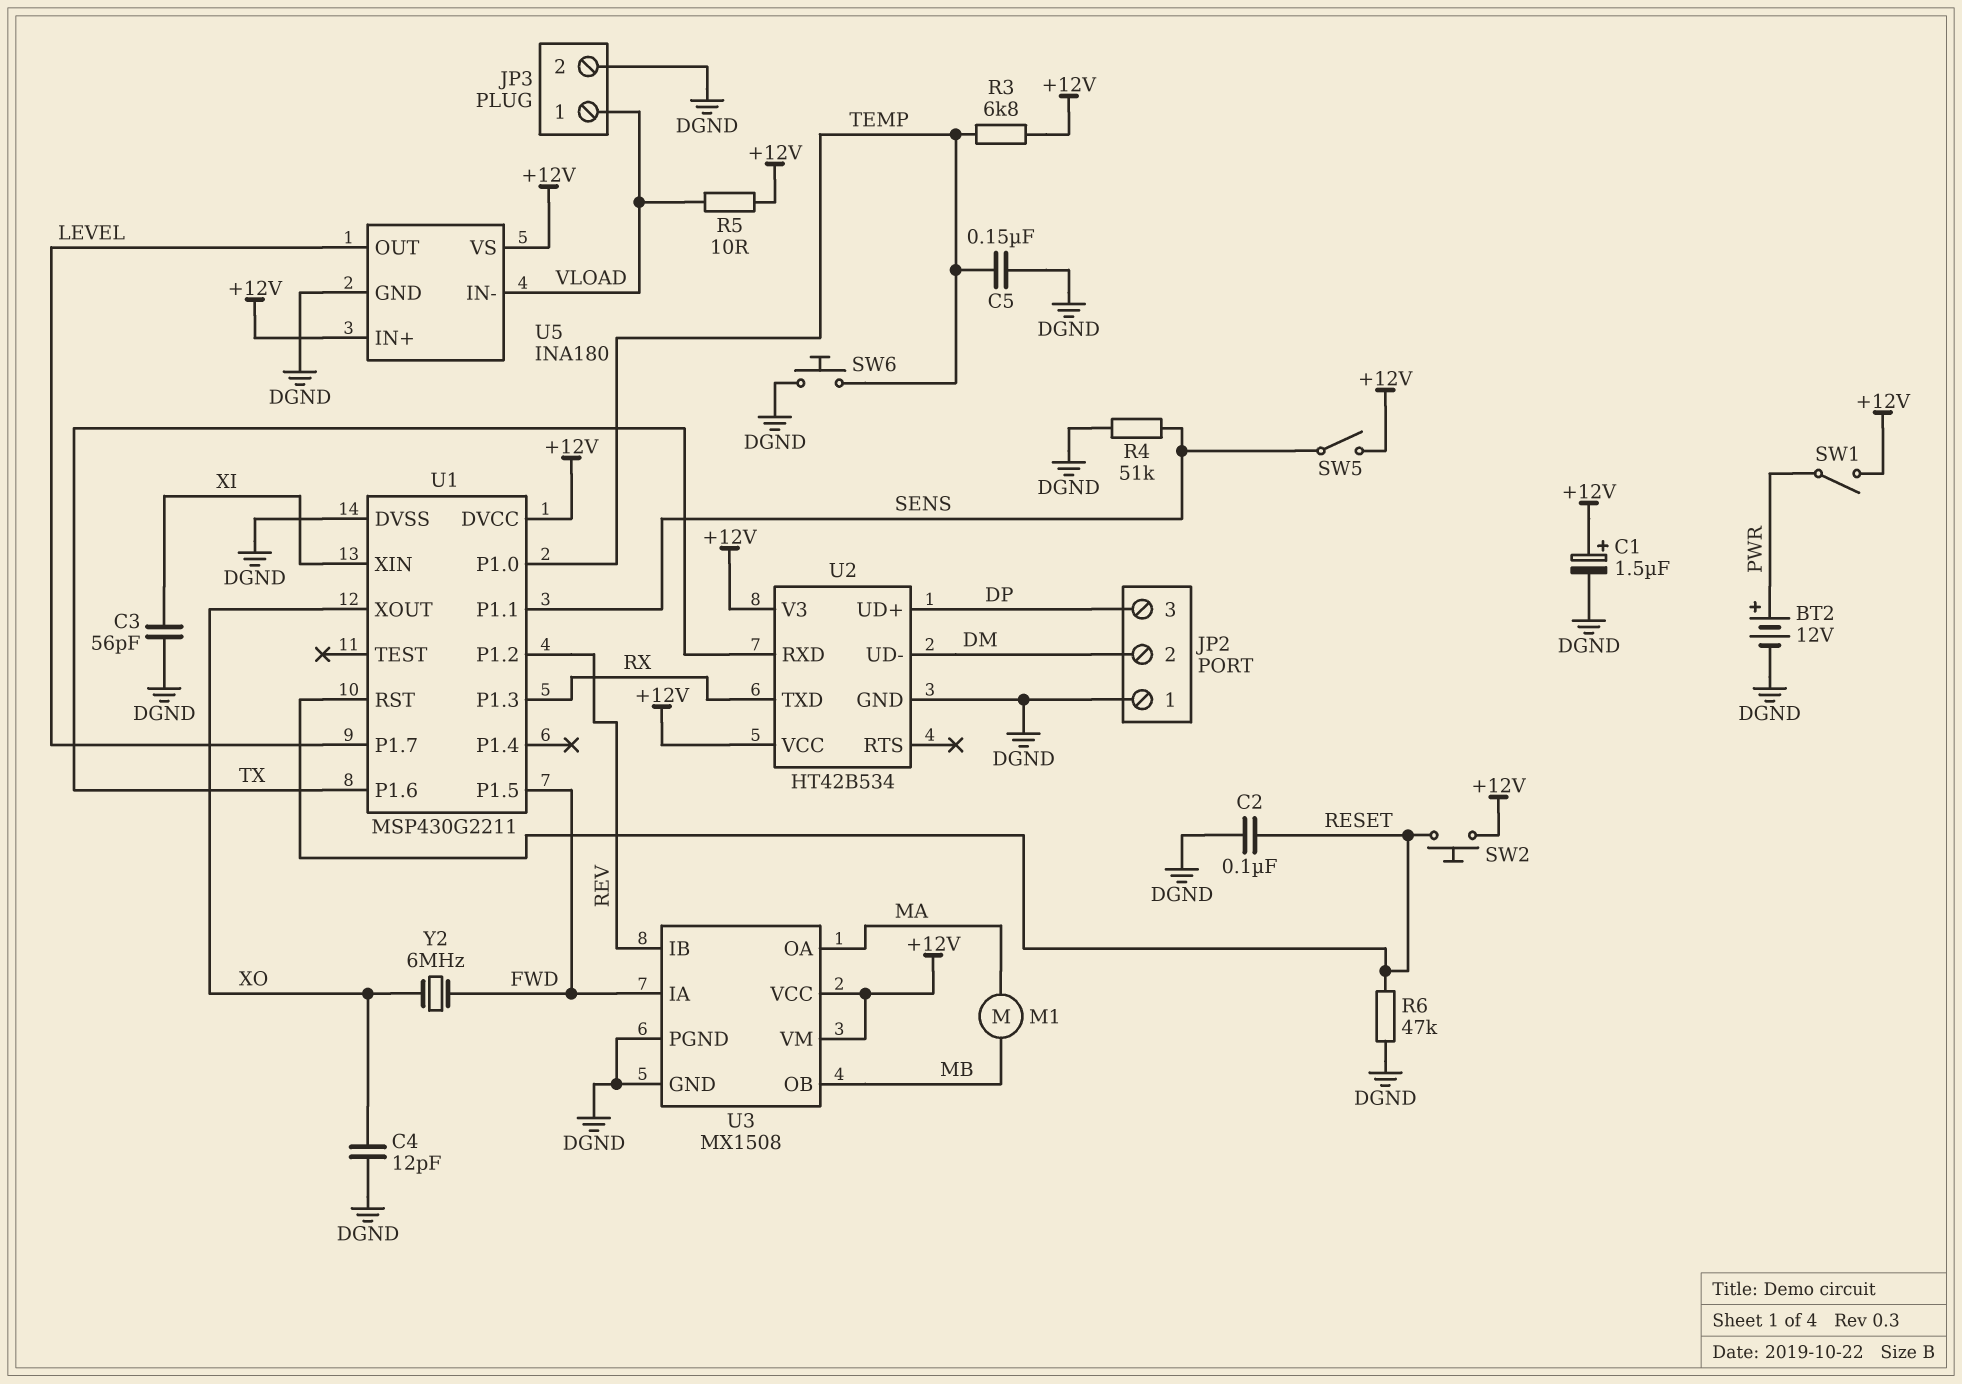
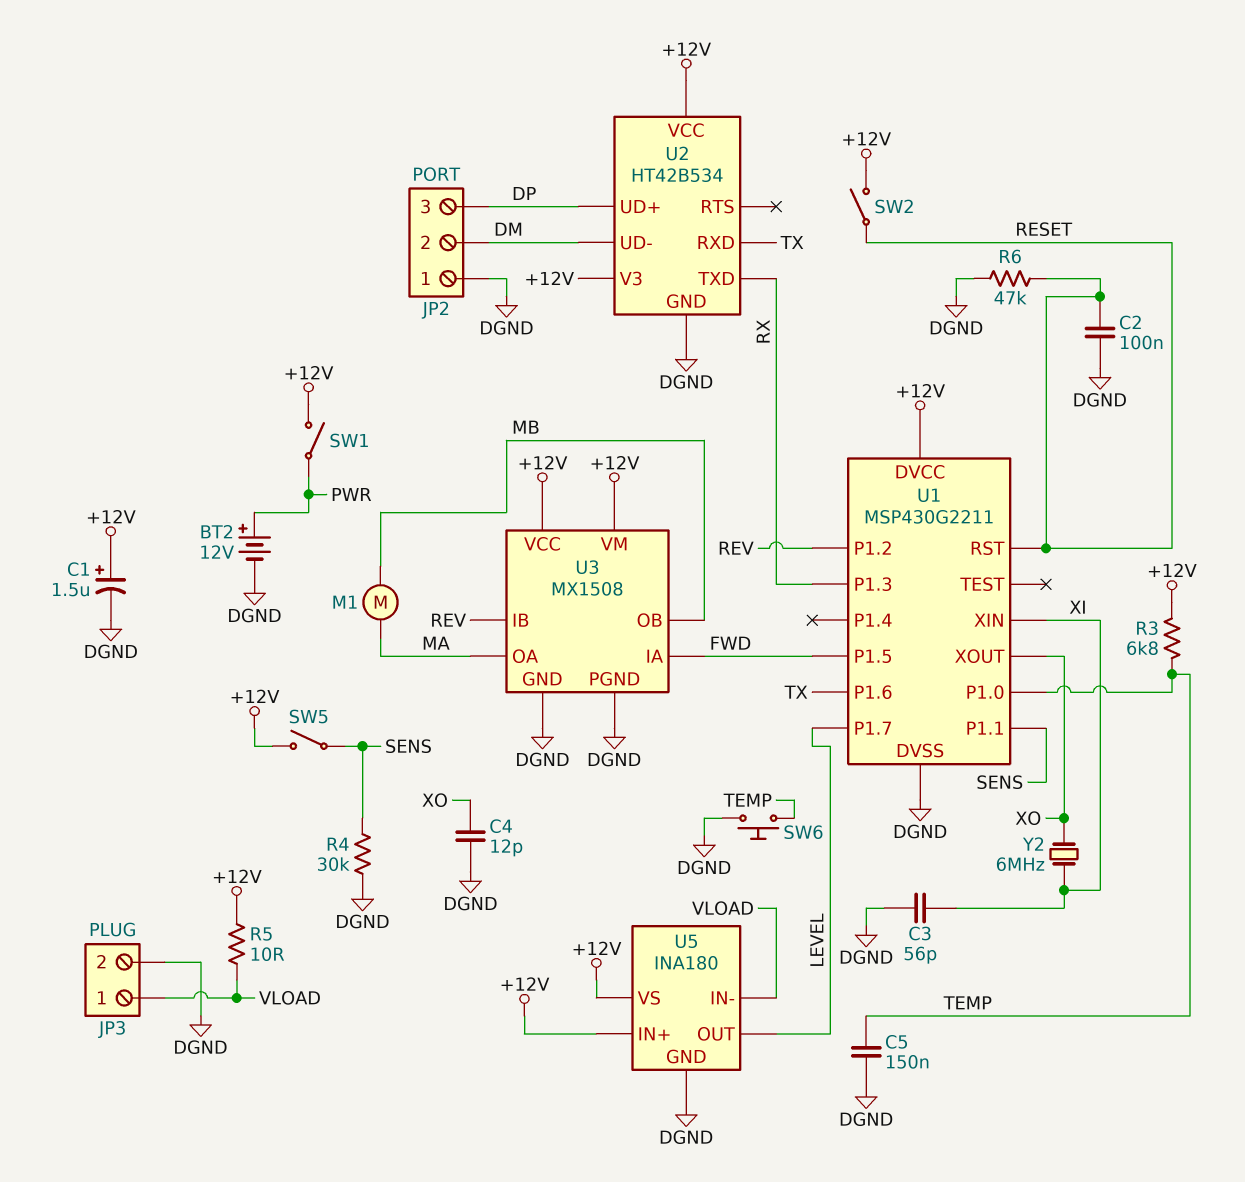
R4: 51k (DGND, SENS) -> 30k (DGND, SENS)
SW2: button (+12V, RESET) -> switch (+12V, RESET)
Y2: 6MHz (FWD, XO) -> 6MHz (XI, XO)

